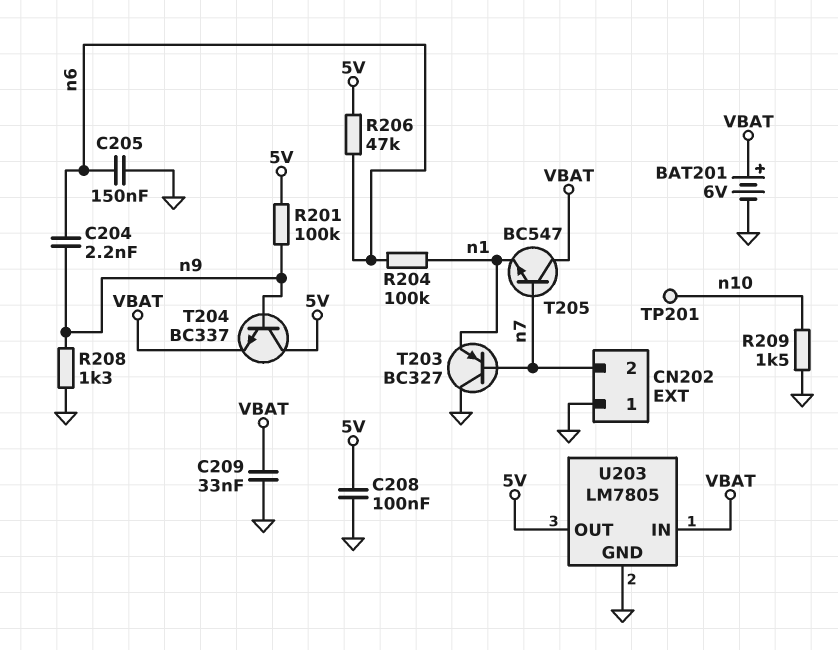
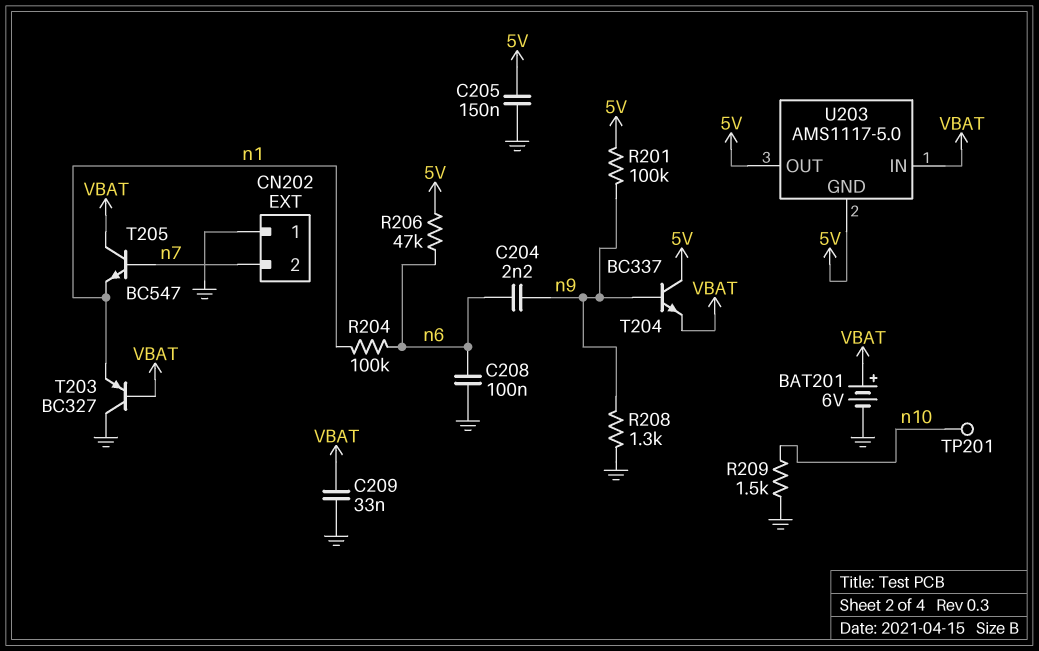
C205: 150nF (GND, n6) -> 150nF (5V, GND)
C208: 100nF (5V, GND) -> 100nF (GND, n6)
T203: PNP BC327 (B n7, C GND, E n1) -> PNP BC327 (B VBAT, C GND, E n1)
U203: LM7805 -> AMS1117-5.0
U203 pin GND: GND -> 5V

